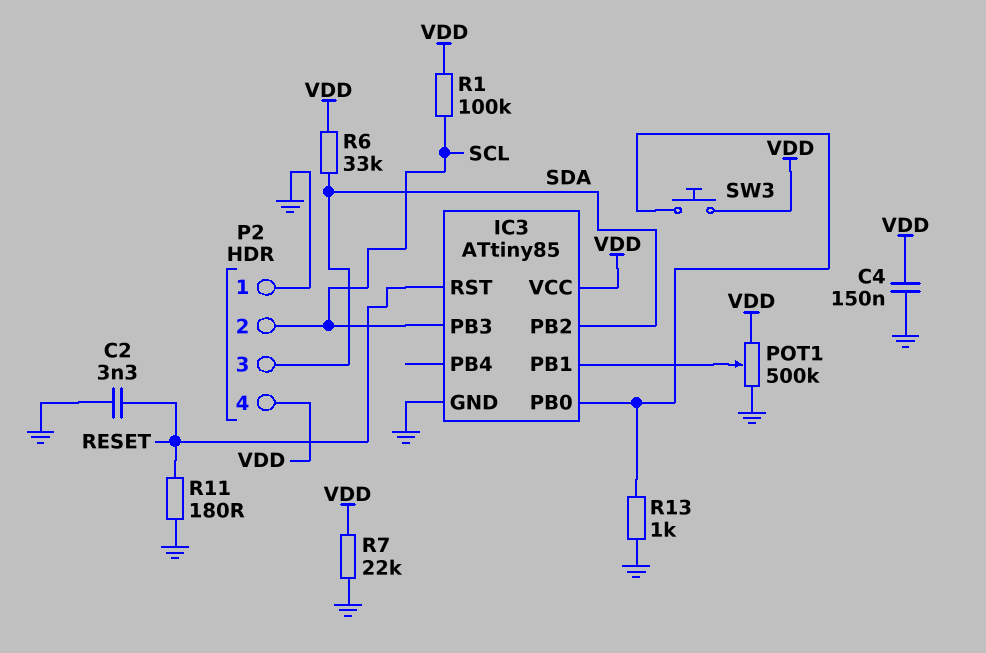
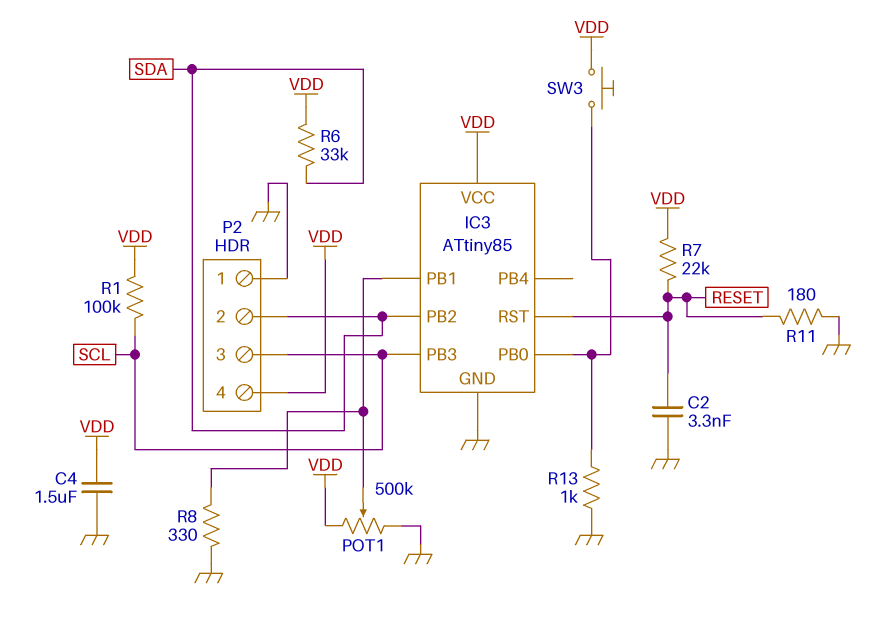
C4: 150nF (GND, VDD) -> 1.5uF (GND, VDD)
P2 pin 2: SCL -> SDA
P2 pin 3: SDA -> SCL
R7: 22k (GND, VDD) -> 22k (RESET, VDD)
R8: none -> 330 (GND, IC3/PB1)

